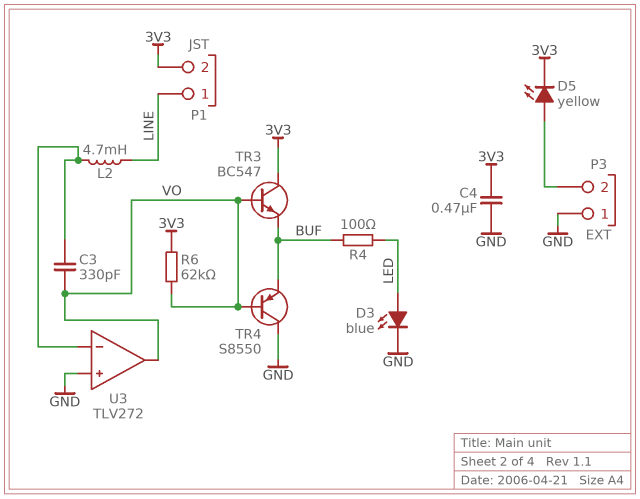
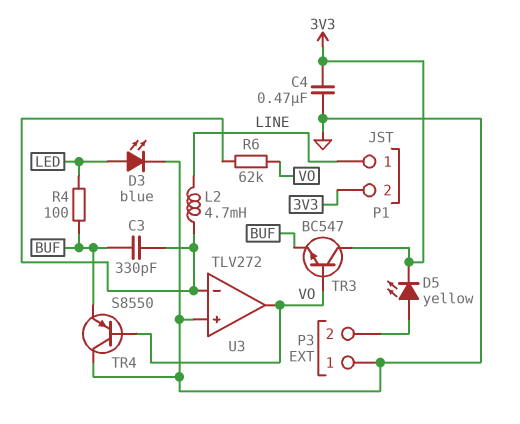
C3: 330pF (U3/in-, VO) -> 330pF (BUF, U3/in-)
R6: 62k (3V3, VO) -> 62k (U3/in-, VO)

